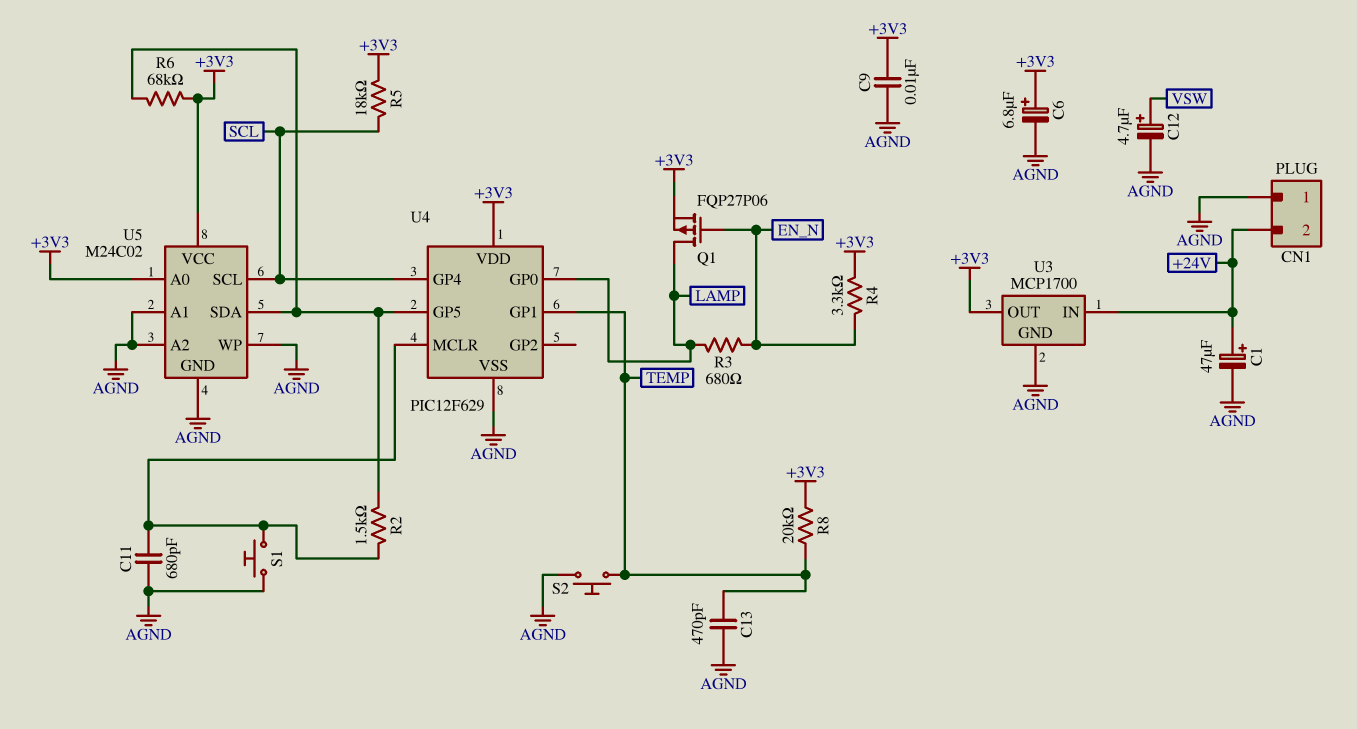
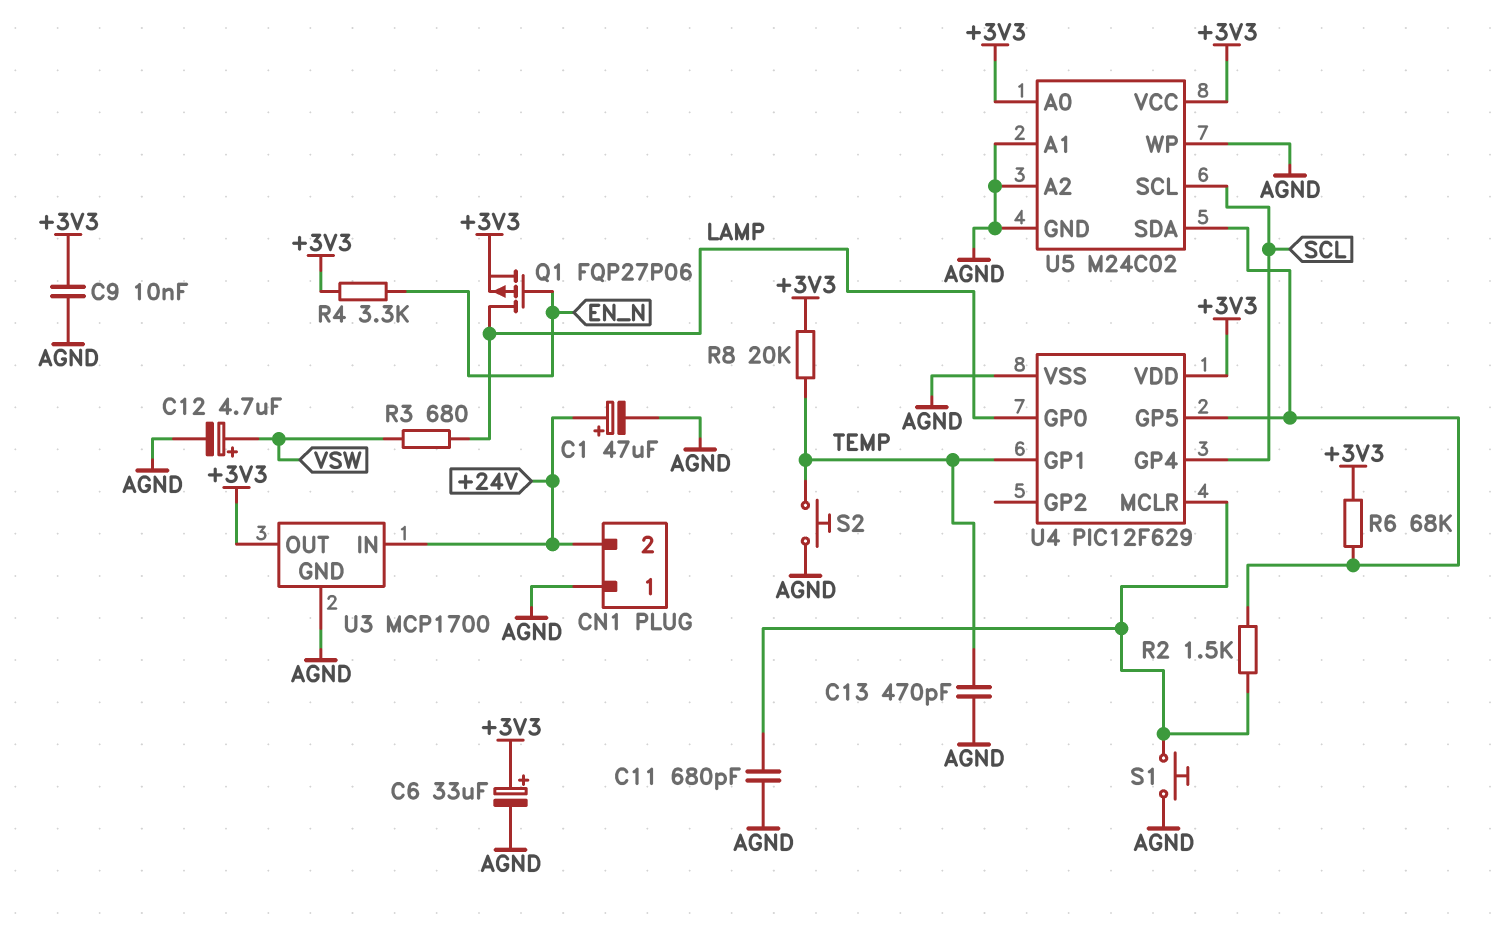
C6: 6.8uF (plus +3V3, minus AGND) -> 33uF (plus +3V3, minus AGND)
R3: 680 (EN_N, LAMP) -> 680 (LAMP, VSW)
R5: 18k (+3V3, SCL) -> none

